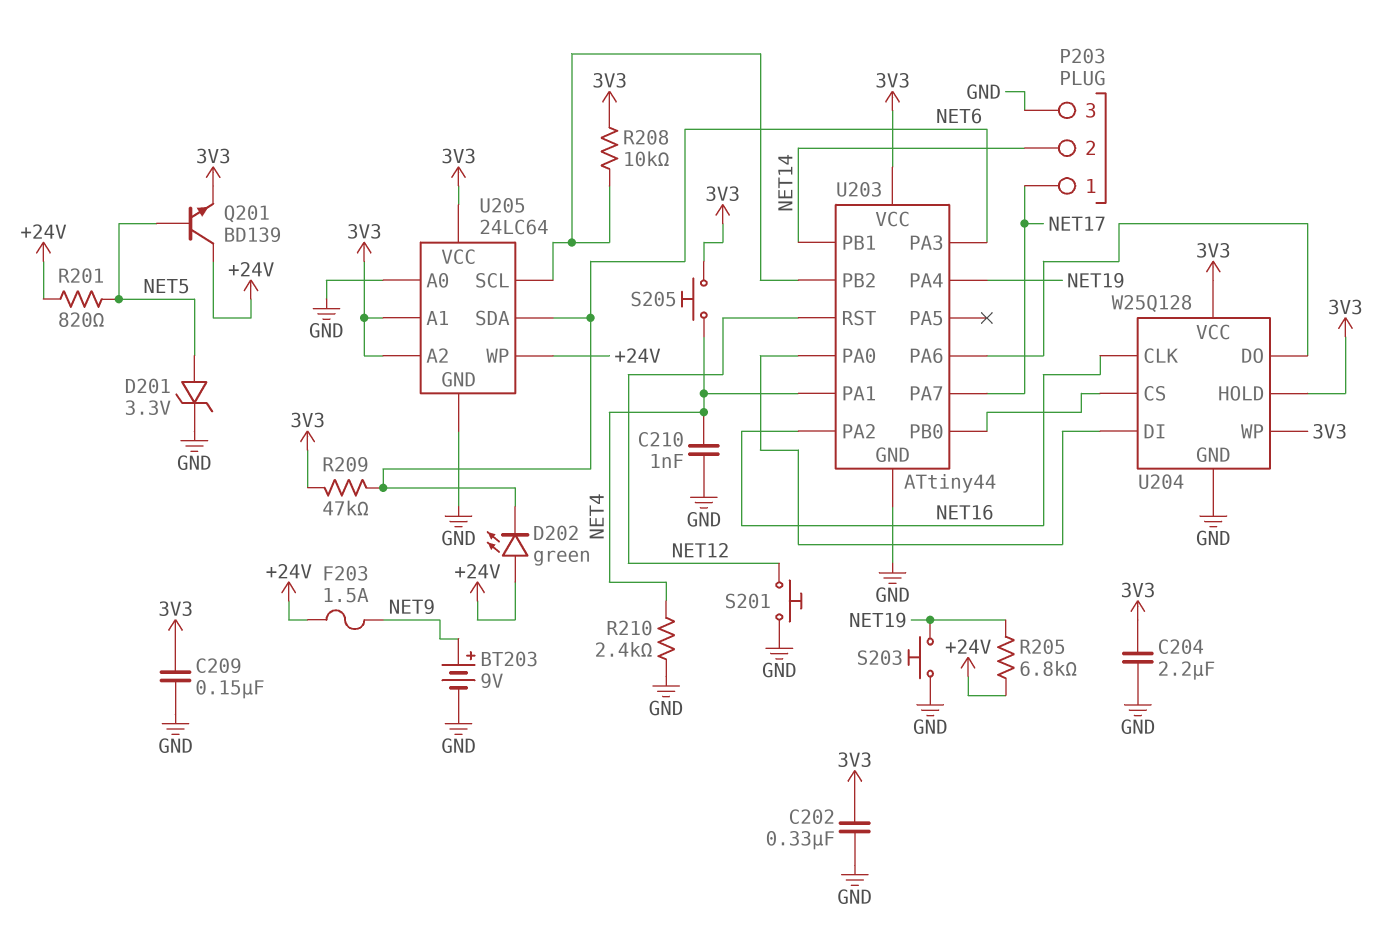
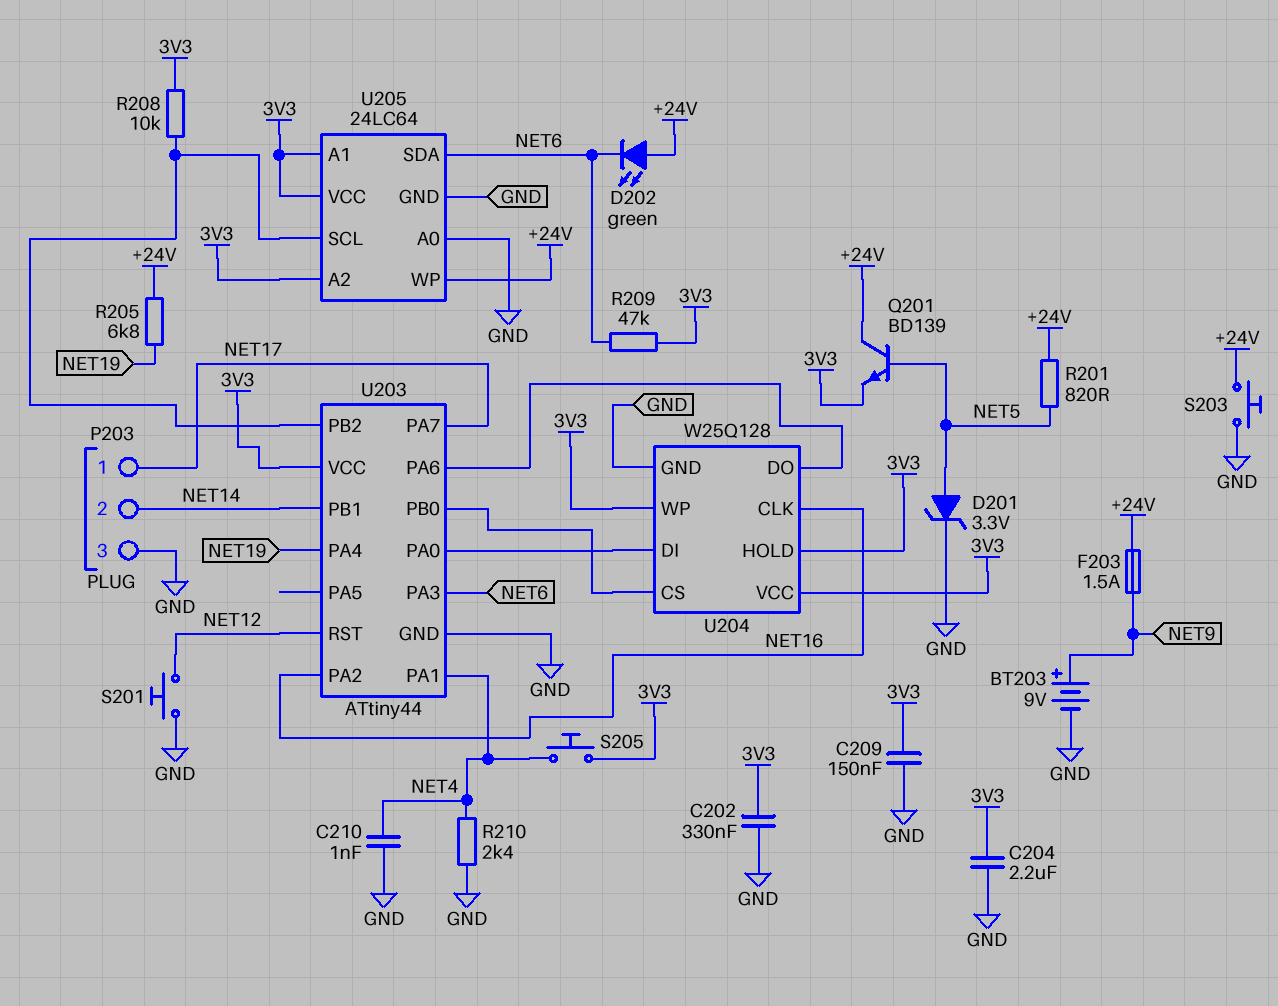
S203: button (GND, NET19) -> button (+24V, GND)

